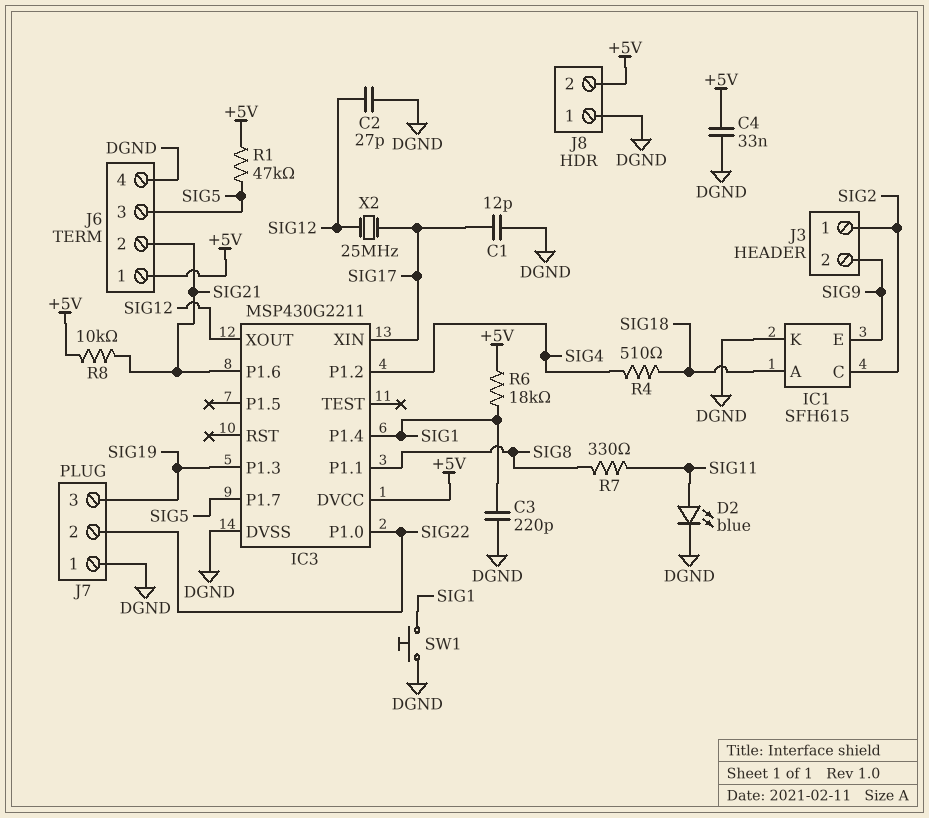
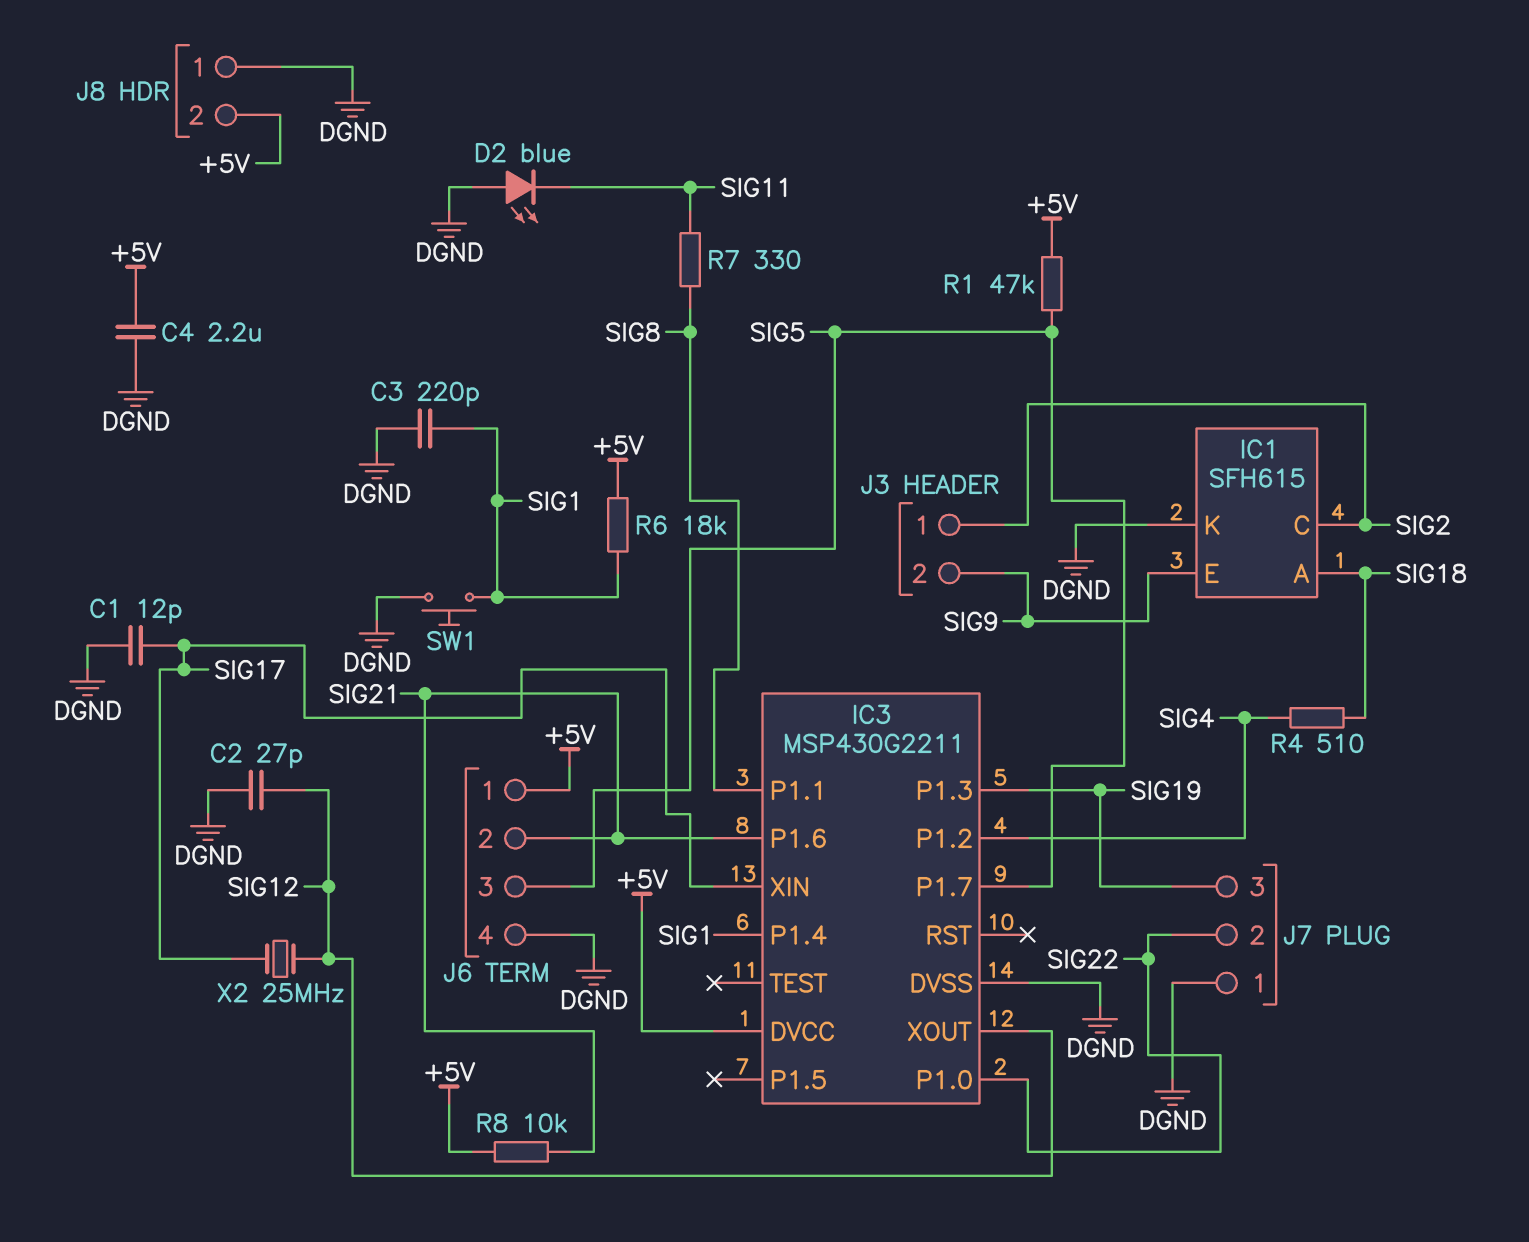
C4: 33nF (+5V, DGND) -> 2.2uF (+5V, DGND)
D2: LED blue (A SIG11, K DGND) -> LED blue (A DGND, K SIG11)

